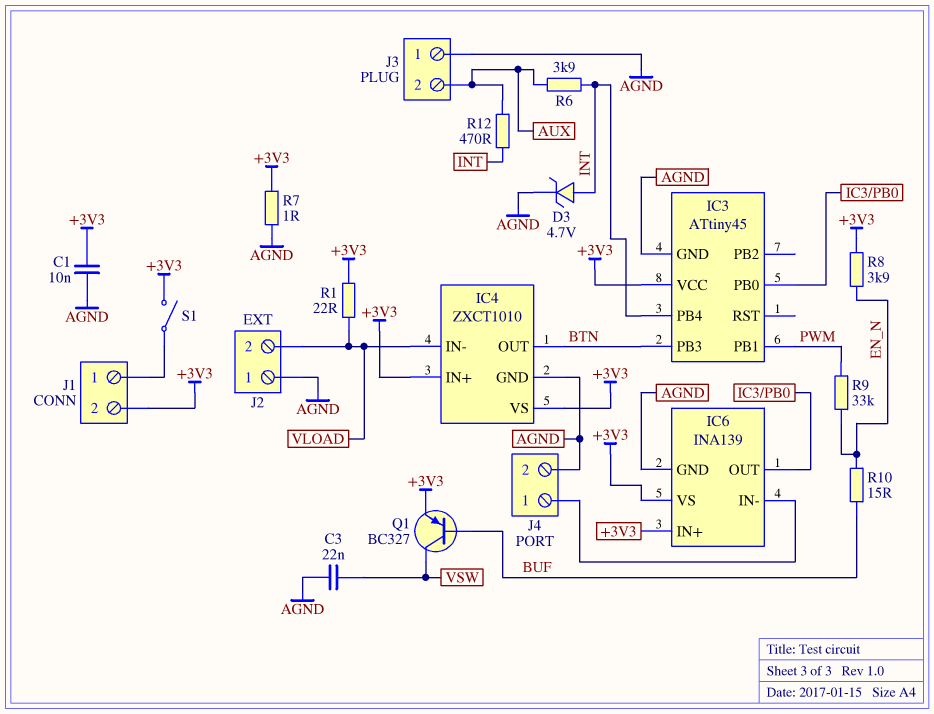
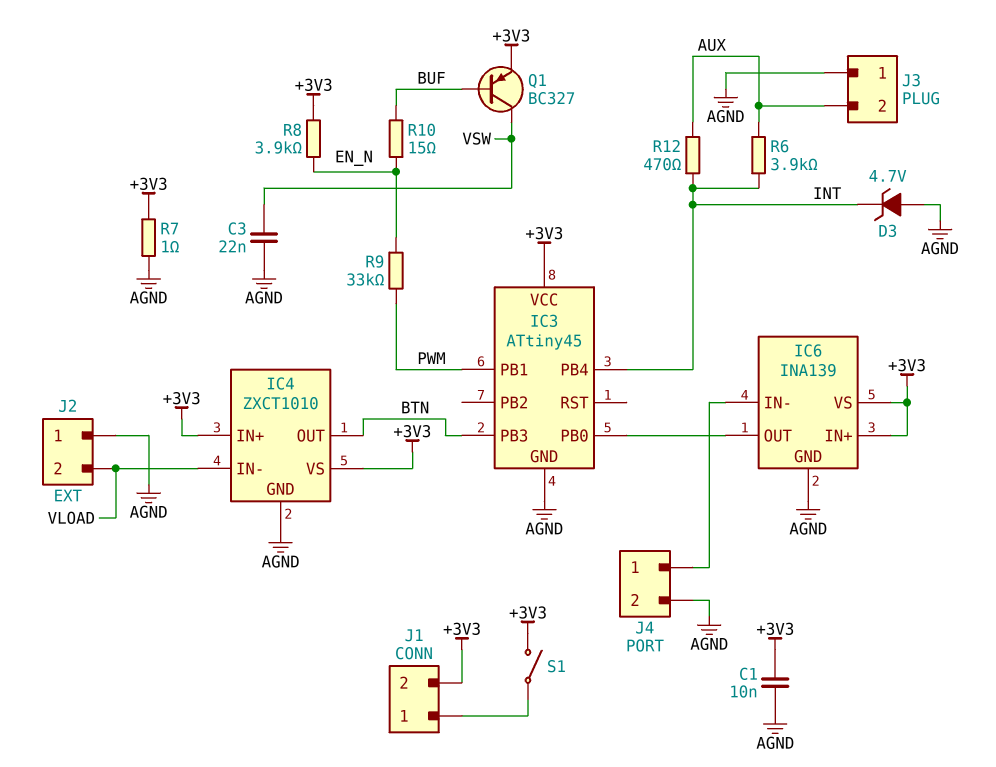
D3: zener 4.7V (A INT, K AGND) -> zener 4.7V (A AGND, K INT)
R1: 22 (+3V3, VLOAD) -> none

